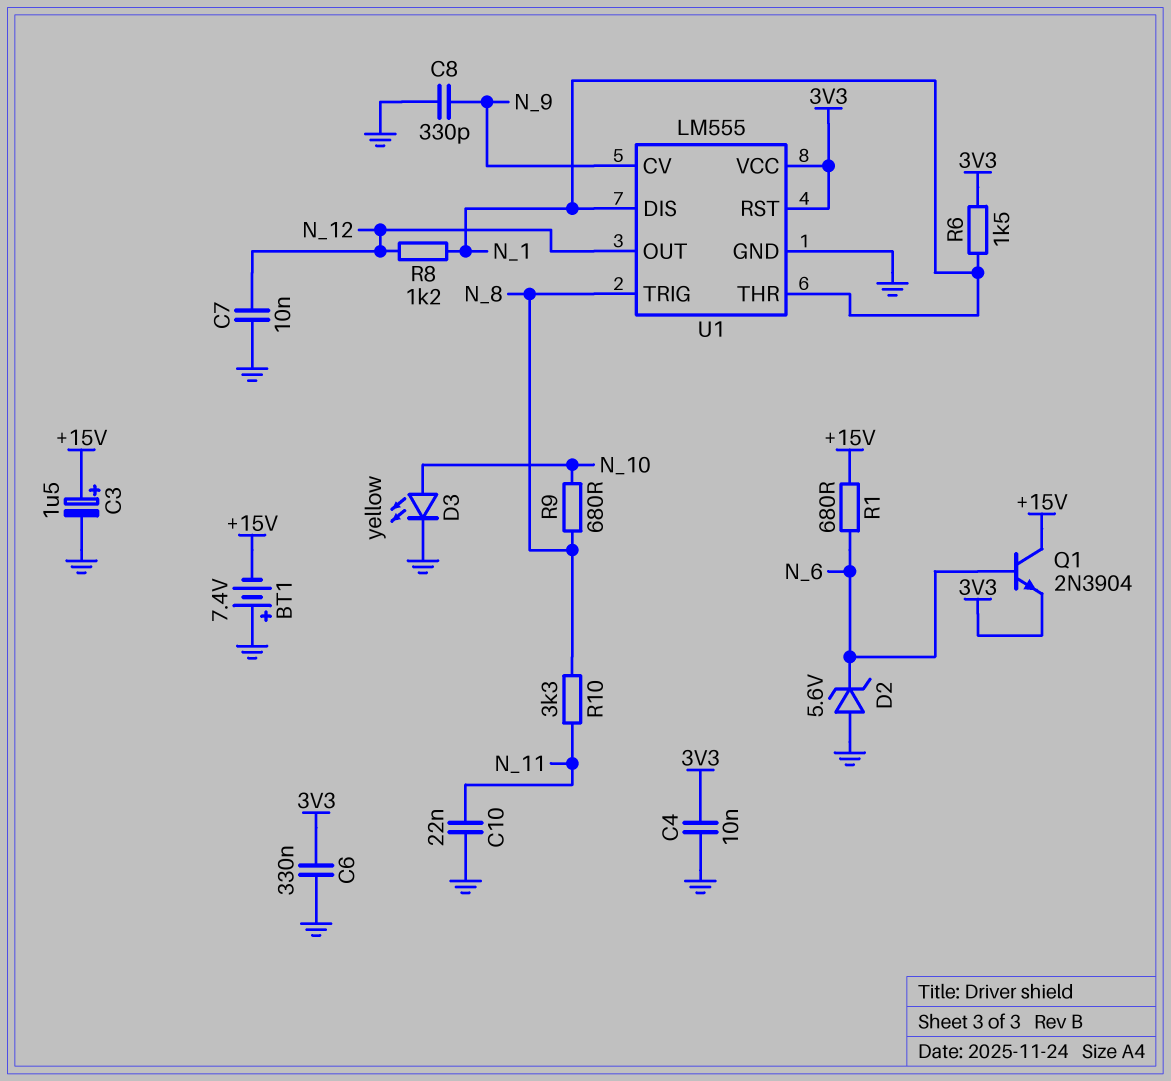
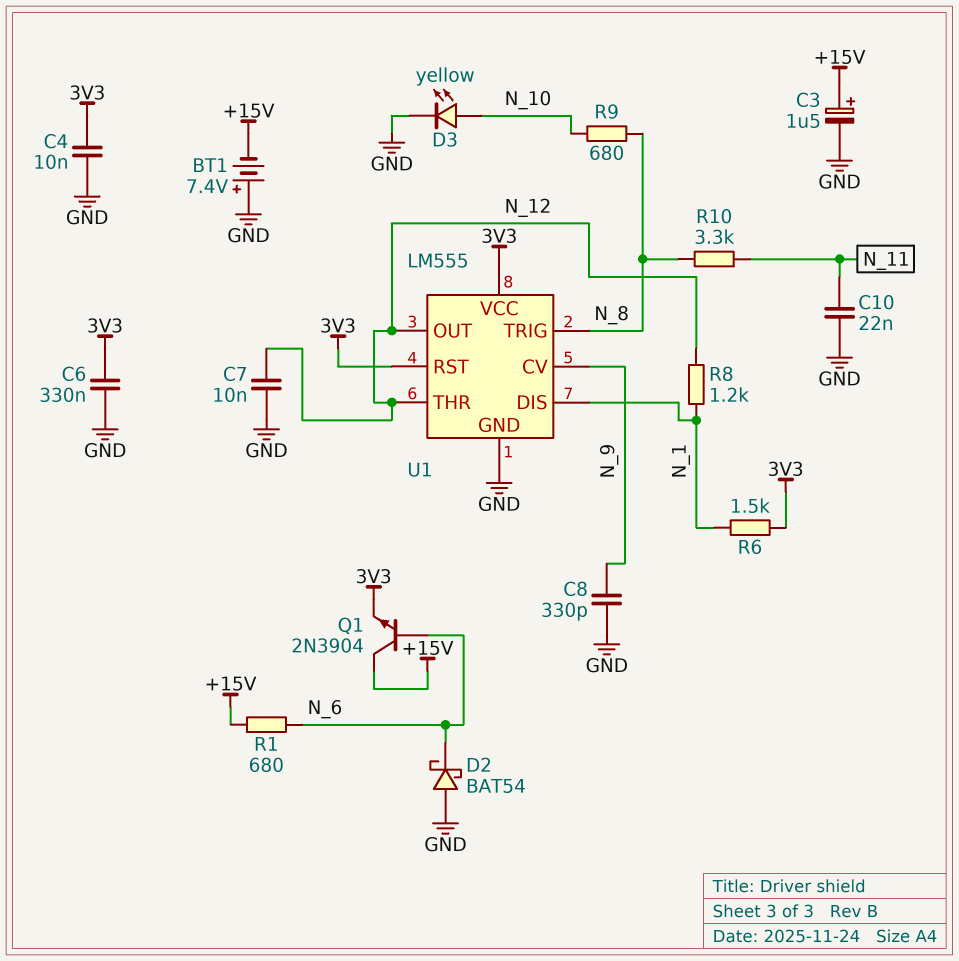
D2: zener 5.6V (A GND, K N_6) -> schottky BAT54 (A GND, K N_6)
U1 pin THR: N_1 -> N_12

